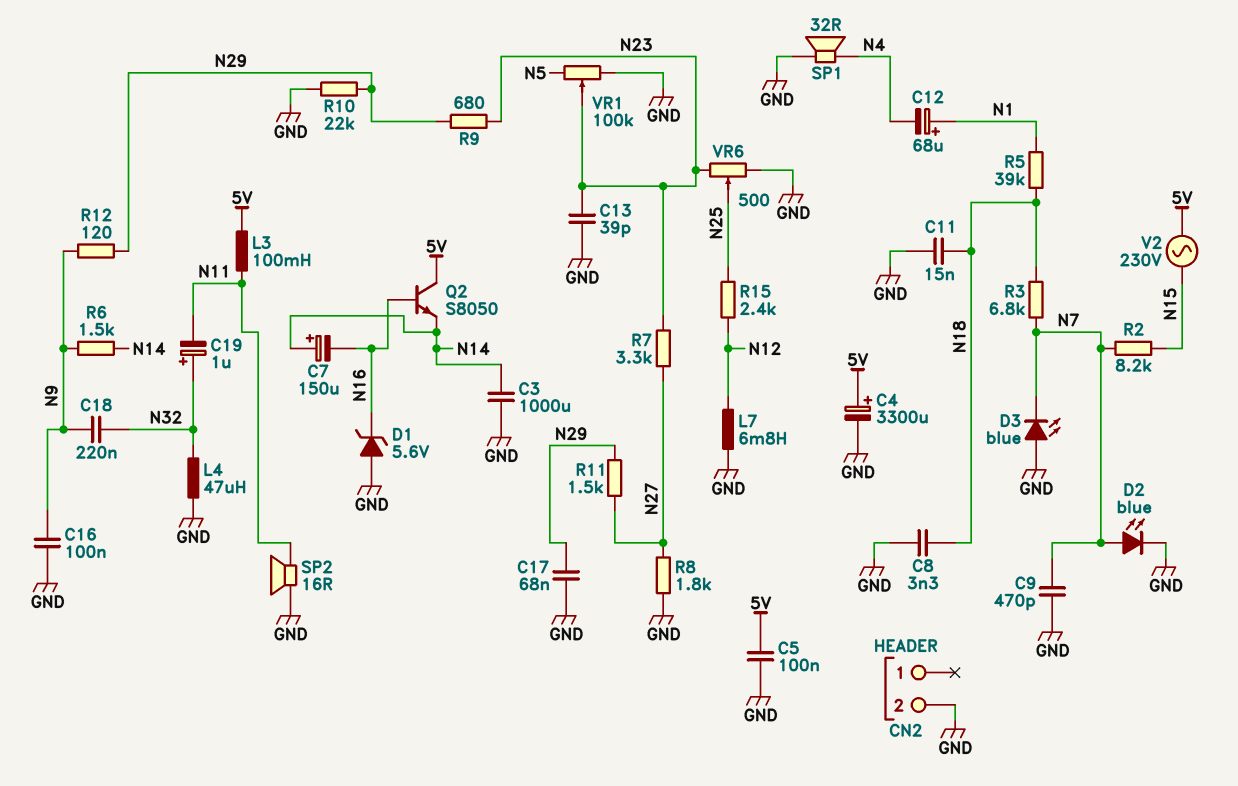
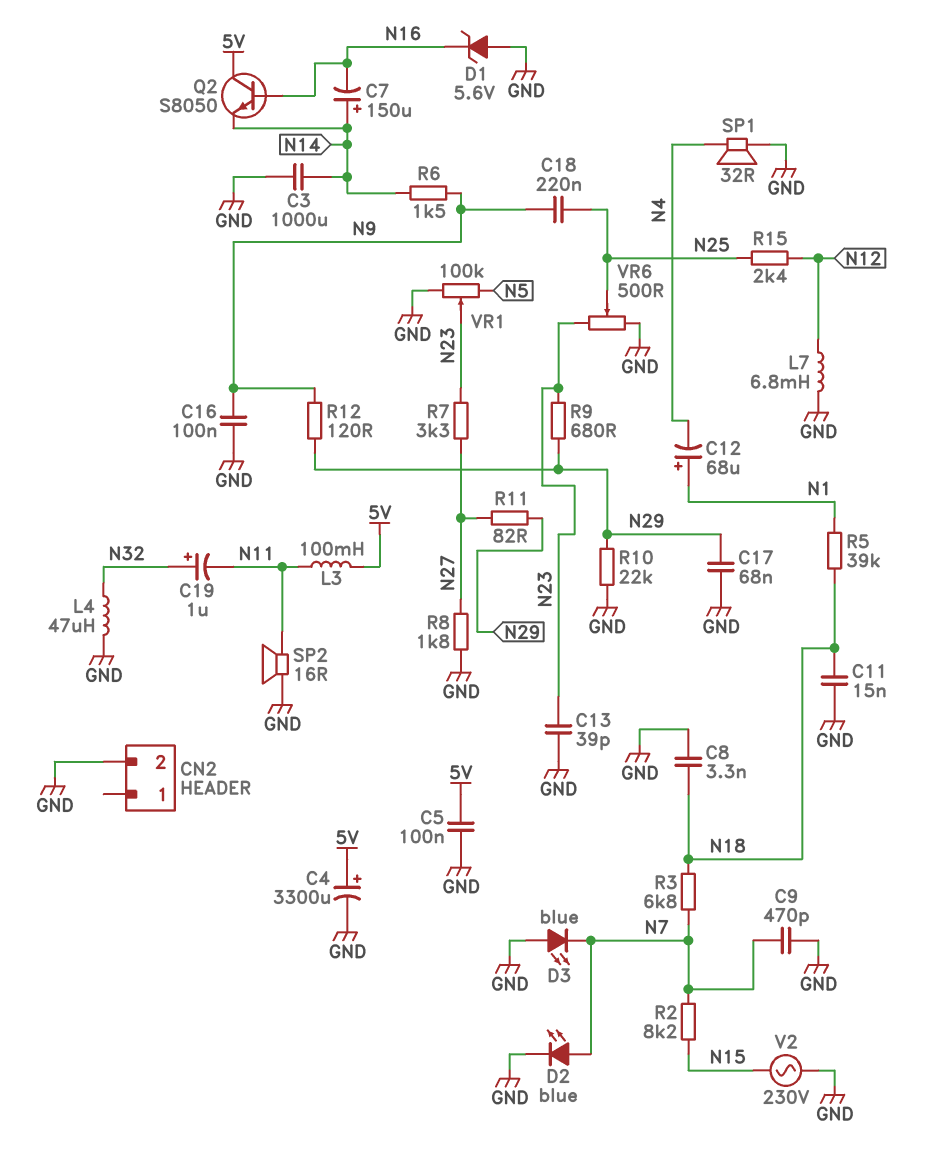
C18: 220nF (N9, N32) -> 220nF (N9, N25)
R11: 1.5k (N27, N29) -> 82 (N27, N29)
V2: AC 230V (5V, N15) -> AC 230V (GND, N15)

